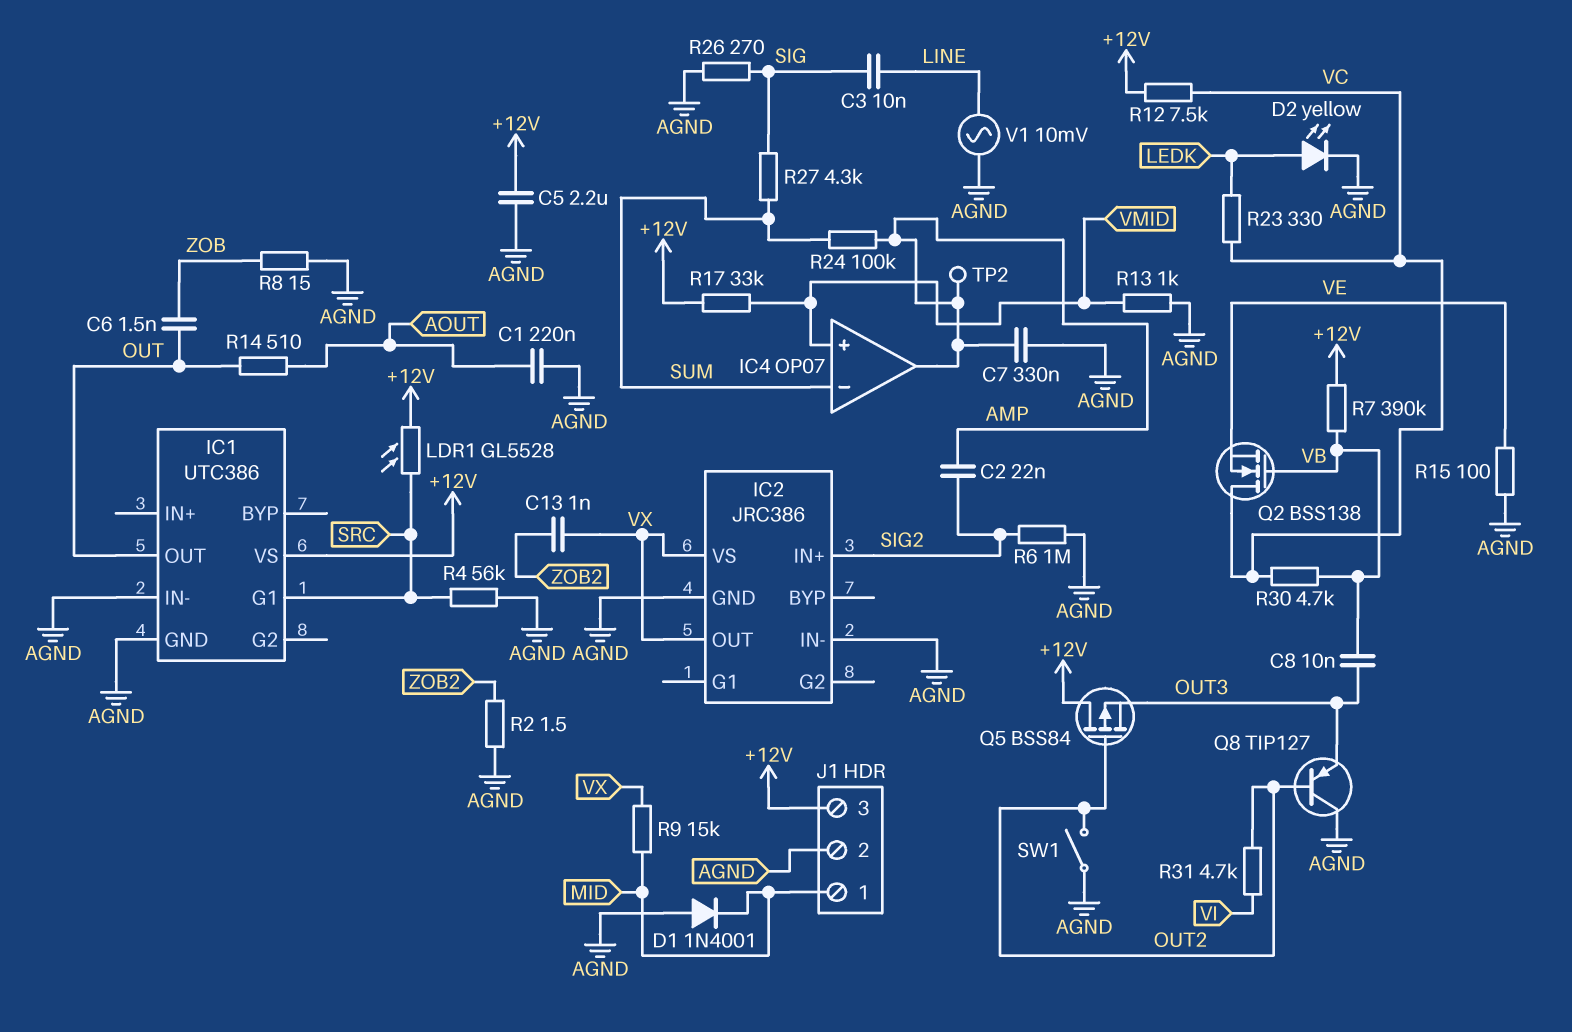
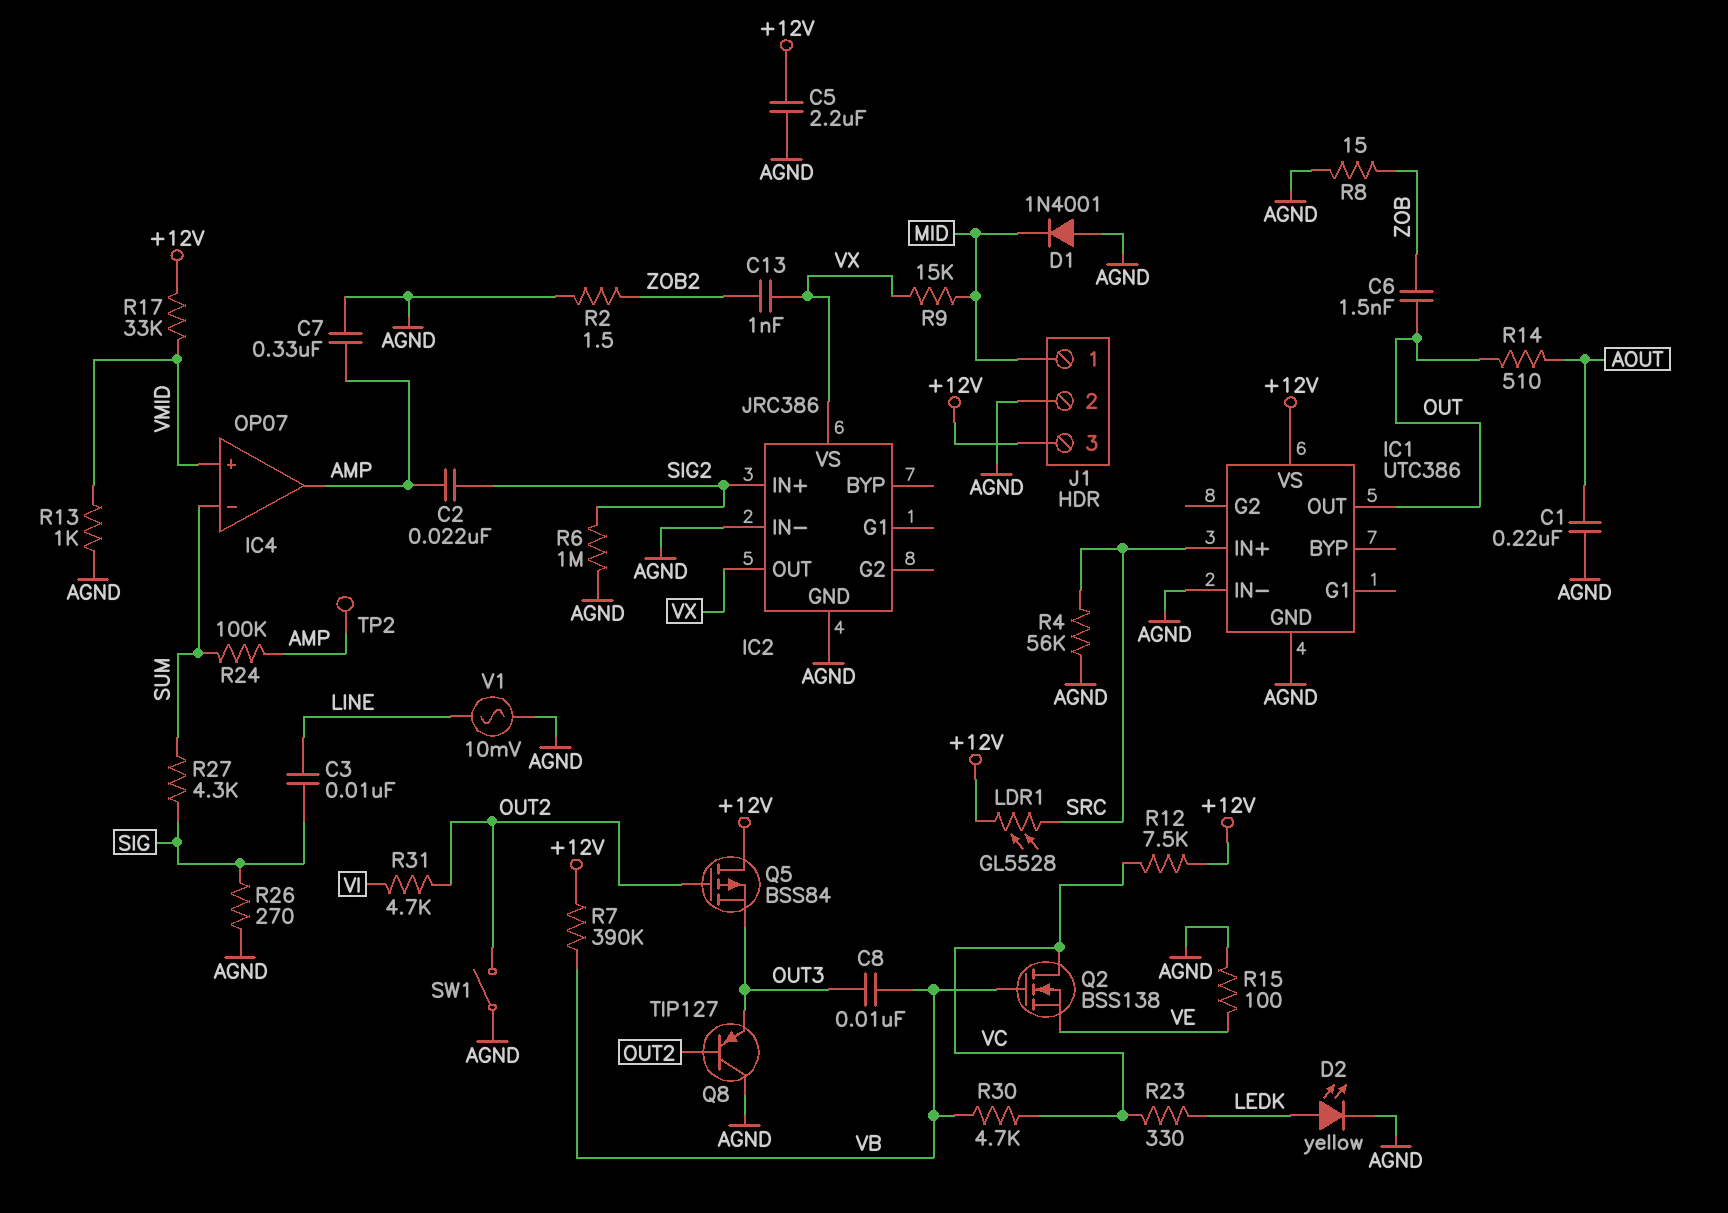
IC1 pin G1: SRC -> none
IC1 pin IN+: none -> SRC

